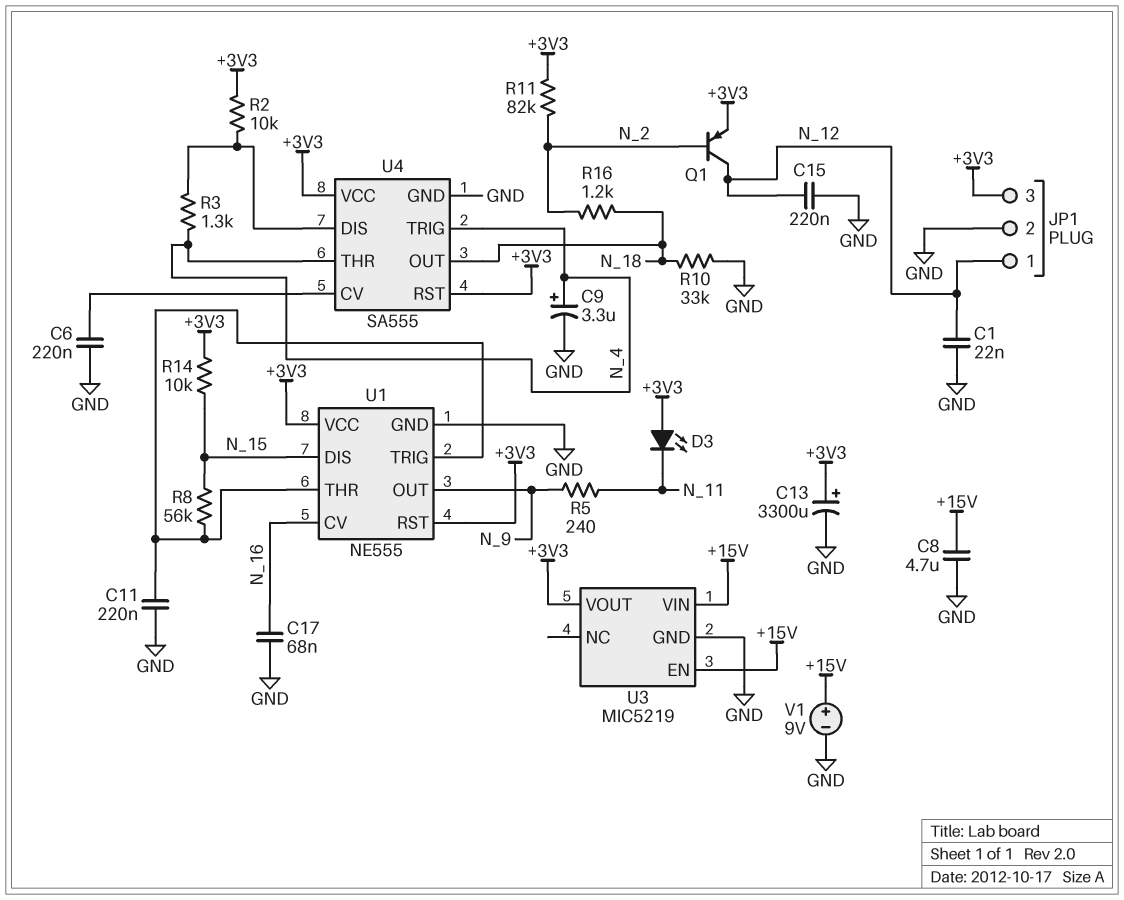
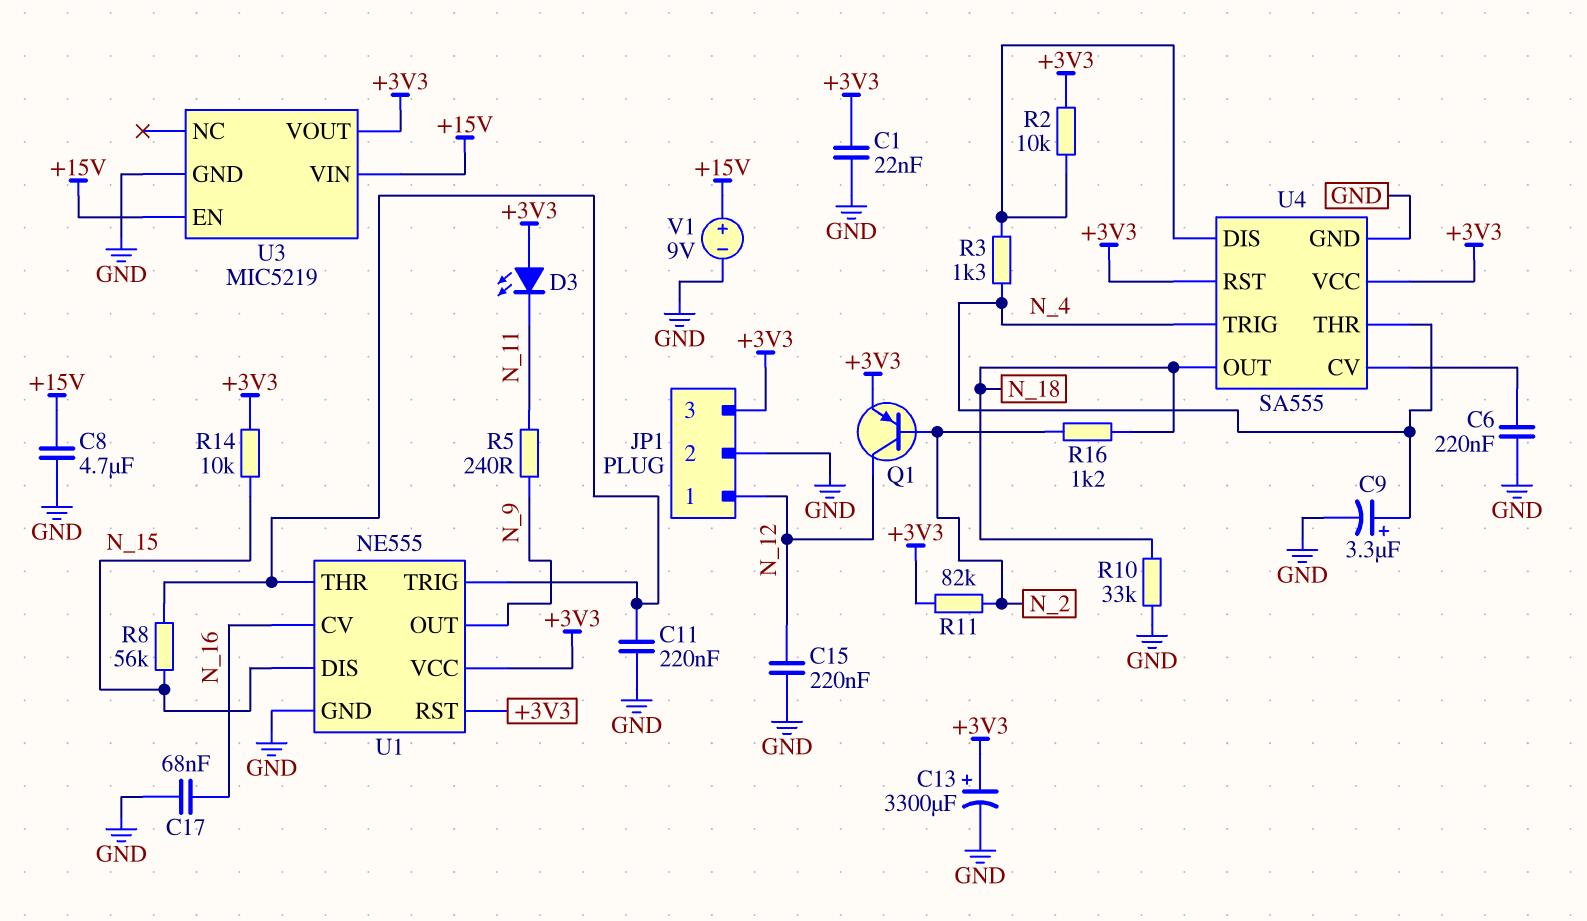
C1: 22nF (GND, N_12) -> 22nF (+3V3, GND)

